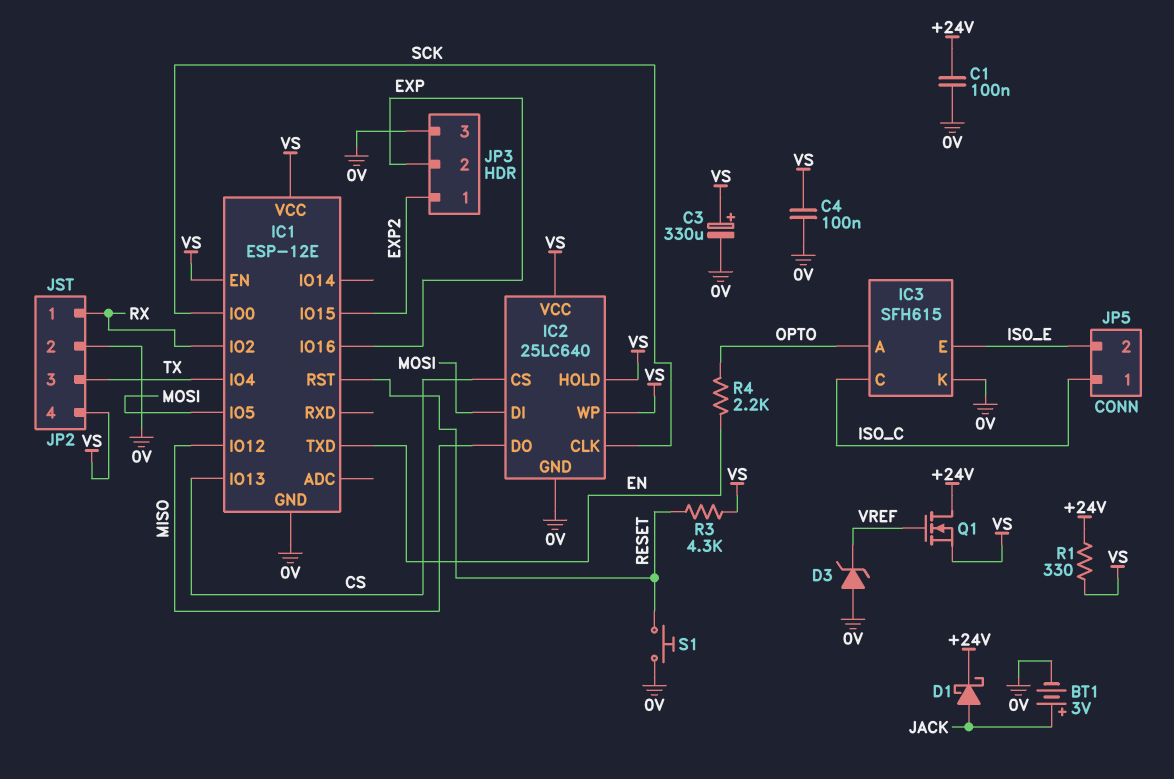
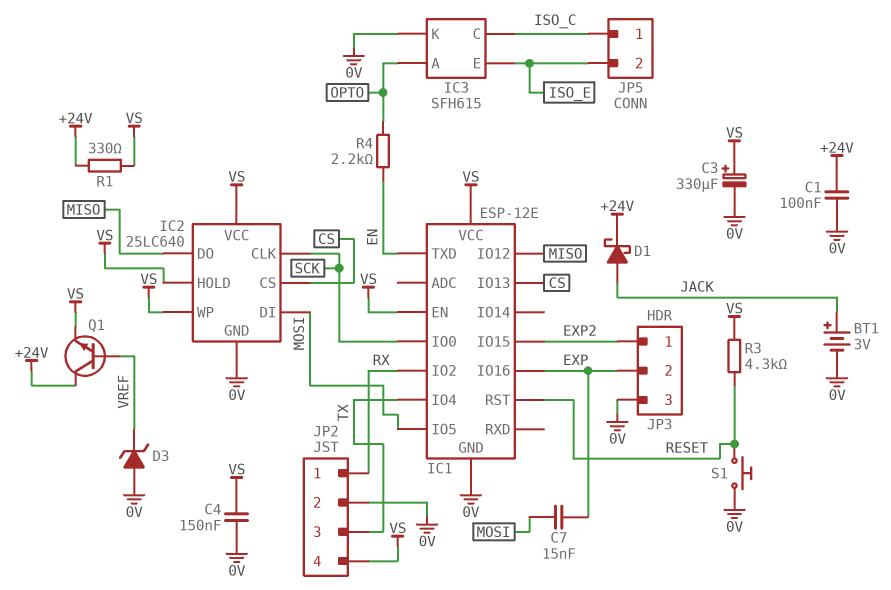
C4: 100nF (0V, VS) -> 150nF (0V, VS)
C7: none -> 15nF (EXP, MOSI)
Q1: NMOS (G VREF, D +24V, S VS) -> NPN (B VREF, C +24V, E VS)

